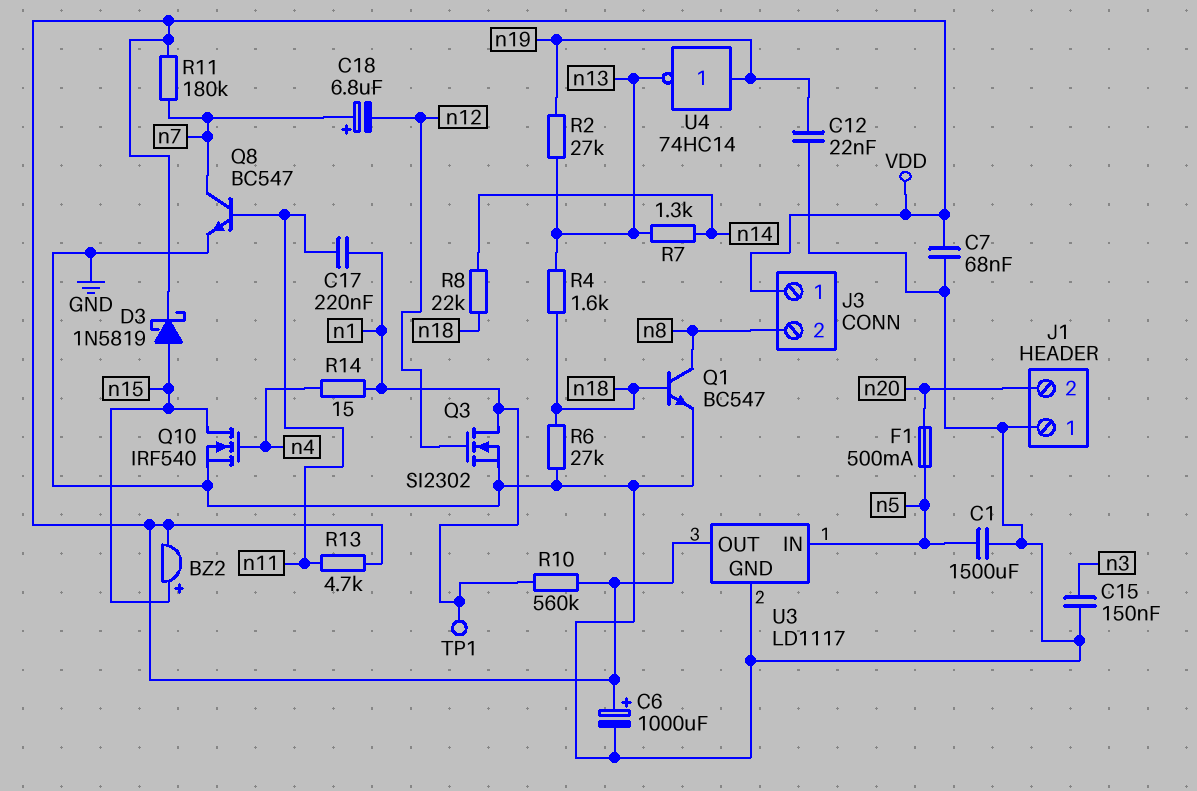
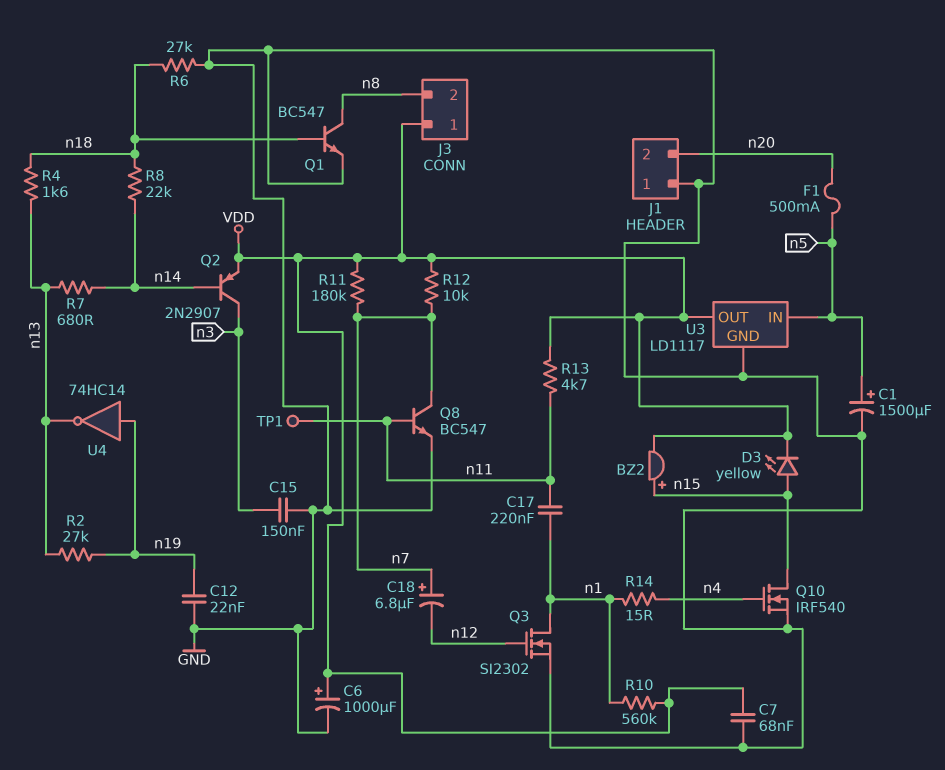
C1: 1500uF (GND, n5) -> 1500uF (plus n5, minus GND)
D3: schottky 1N5819 (A n15, K VDD) -> LED yellow (A n15, K VDD)
Q2: none -> PNP 2N2907 (B n14, C n3, E VDD)
R7: 1.3k (n13, n14) -> 680 (n13, n14)
R12: none -> 10k (VDD, n7)
TP1: test point (n1) -> test point (n11)

